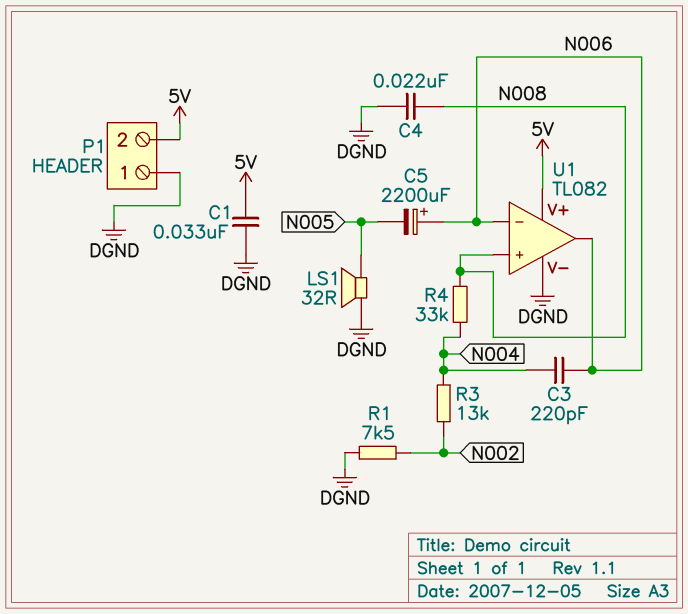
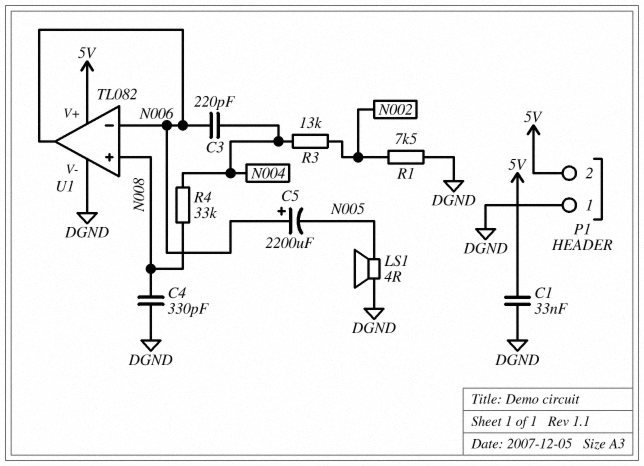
C4: 22nF (DGND, N008) -> 330pF (DGND, N008)
LS1: speaker 32R (DGND, N005) -> speaker 4R (DGND, N005)

